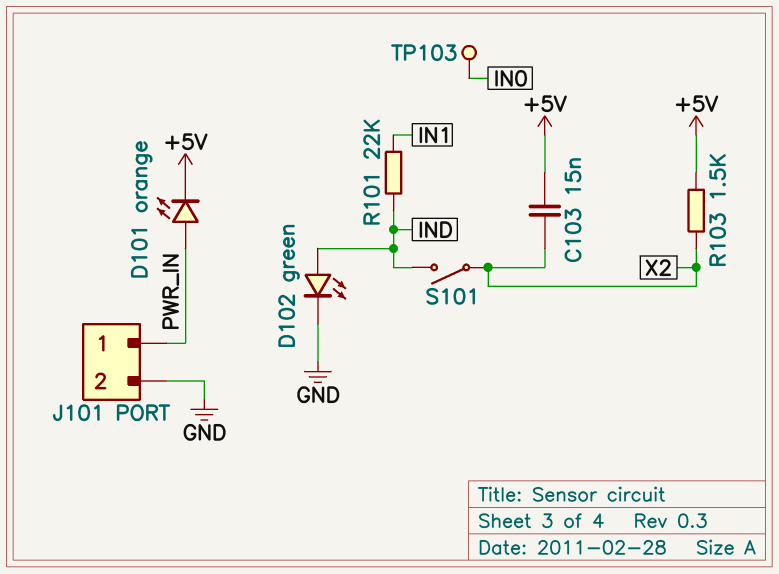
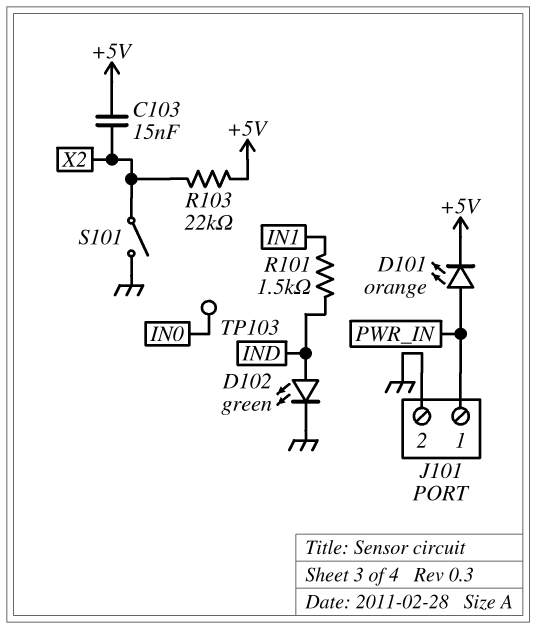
R101: 22k (IN1, IND) -> 1.5k (IN1, IND)
R103: 1.5k (+5V, X2) -> 22k (+5V, X2)
S101: switch (IND, X2) -> switch (GND, X2)

